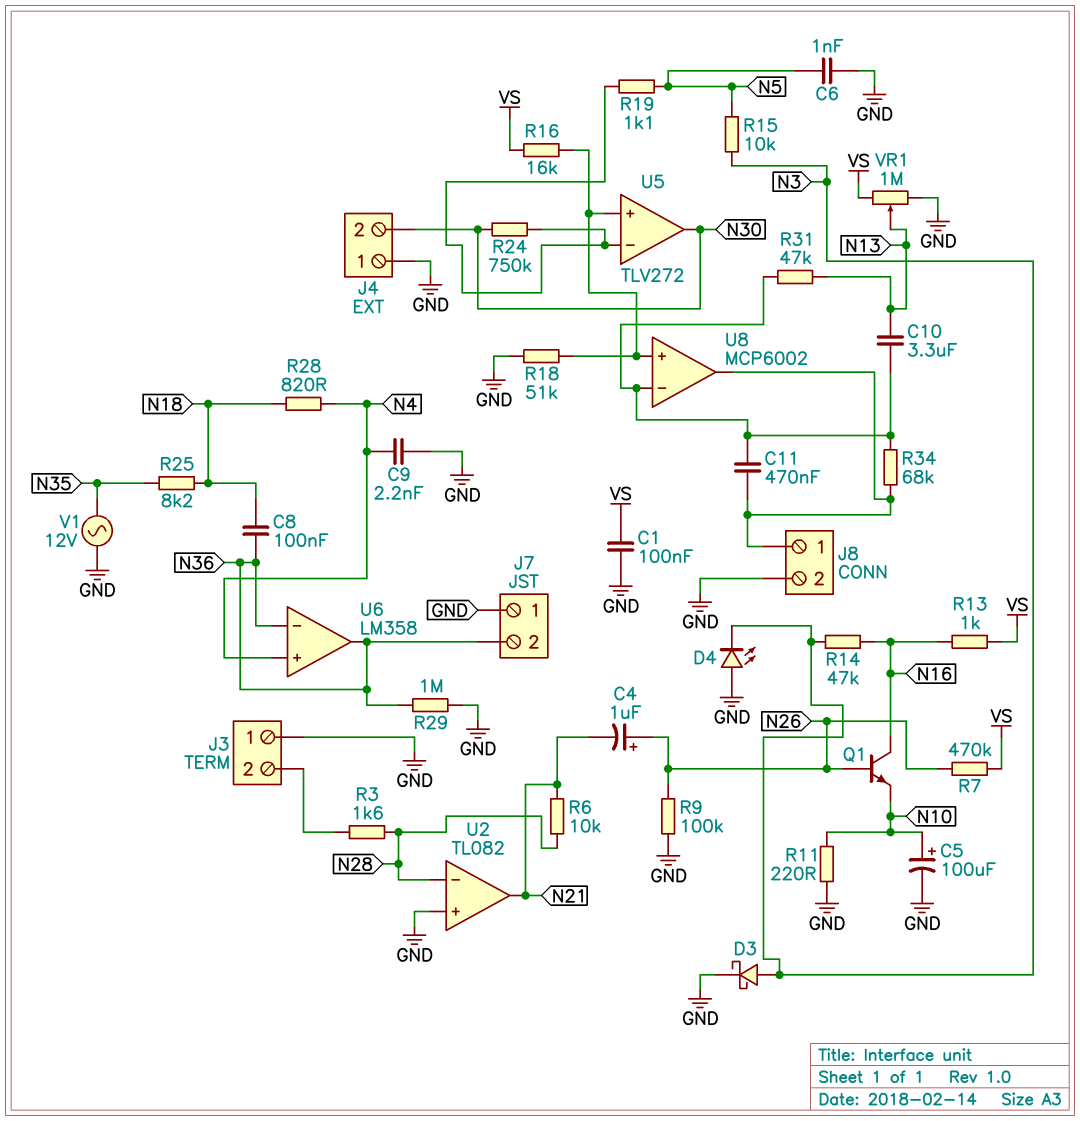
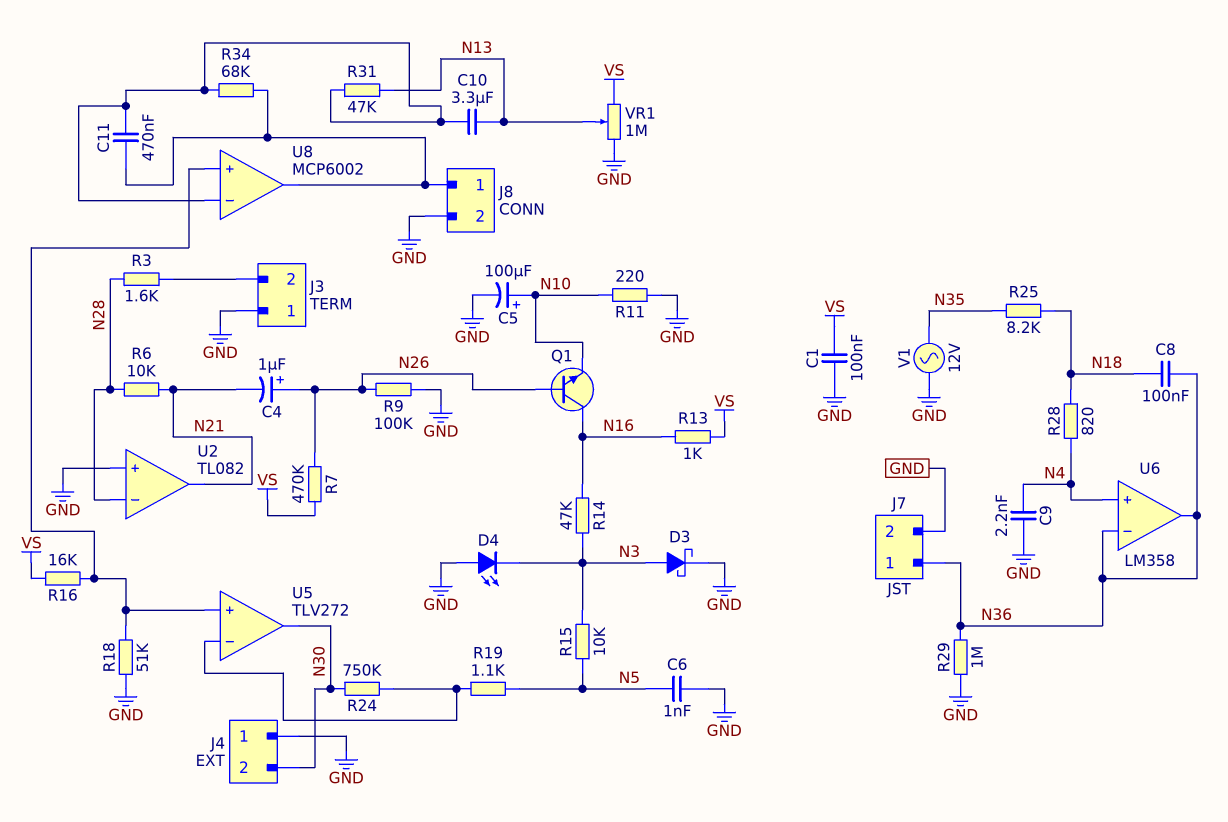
J7 pin 1: GND -> N36
J7 pin 2: N36 -> GND

